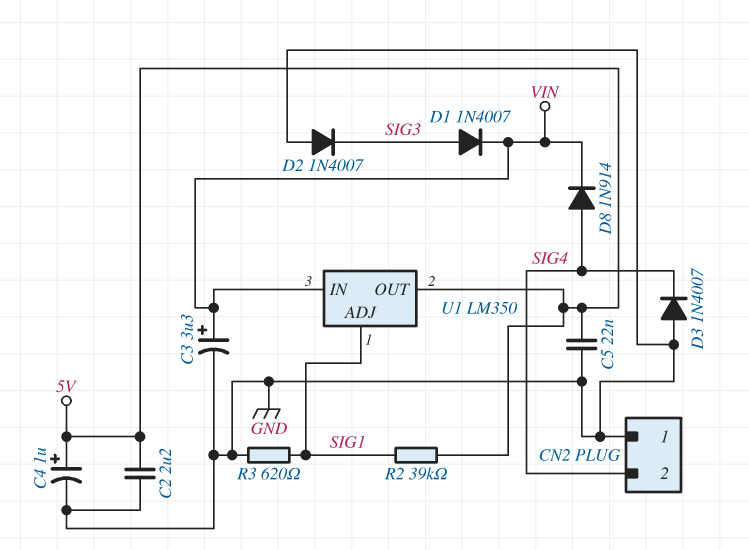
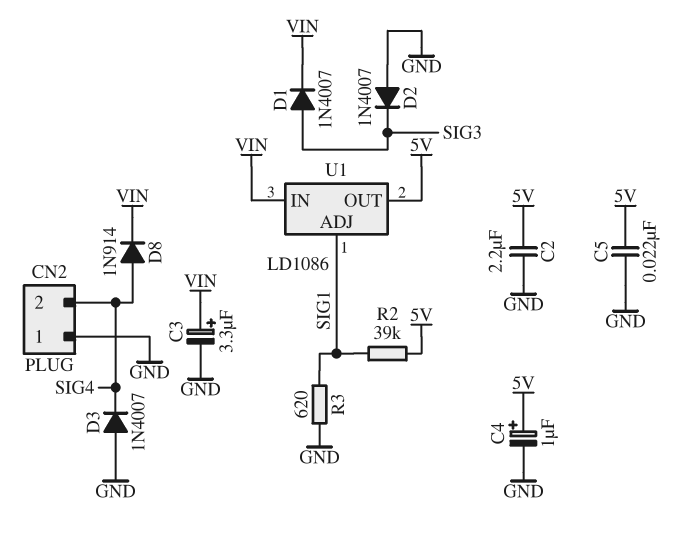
U1: LM350 -> LD1086

